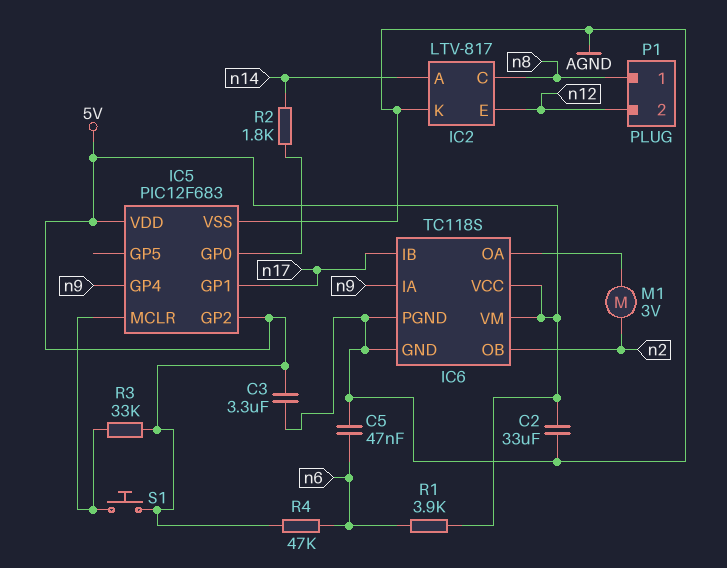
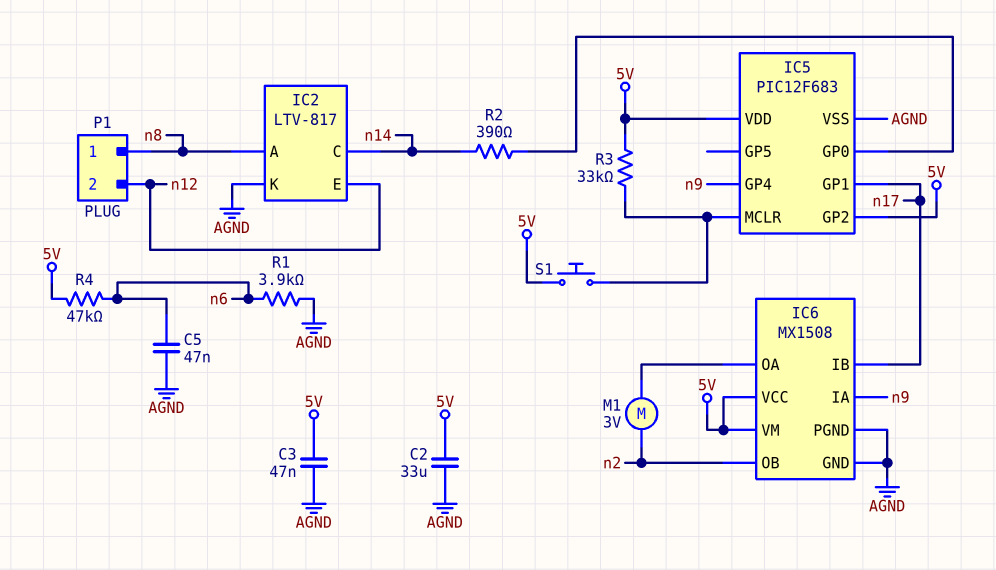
C3: 3.3uF (5V, AGND) -> 47nF (5V, AGND)
IC2 pin A: n14 -> n8
IC2 pin C: n8 -> n14
IC6: TC118S -> MX1508
R1: 3.9k (5V, n6) -> 3.9k (AGND, n6)
R2: 1.8k (IC5/GP0, n14) -> 390 (IC5/GP0, n14)

